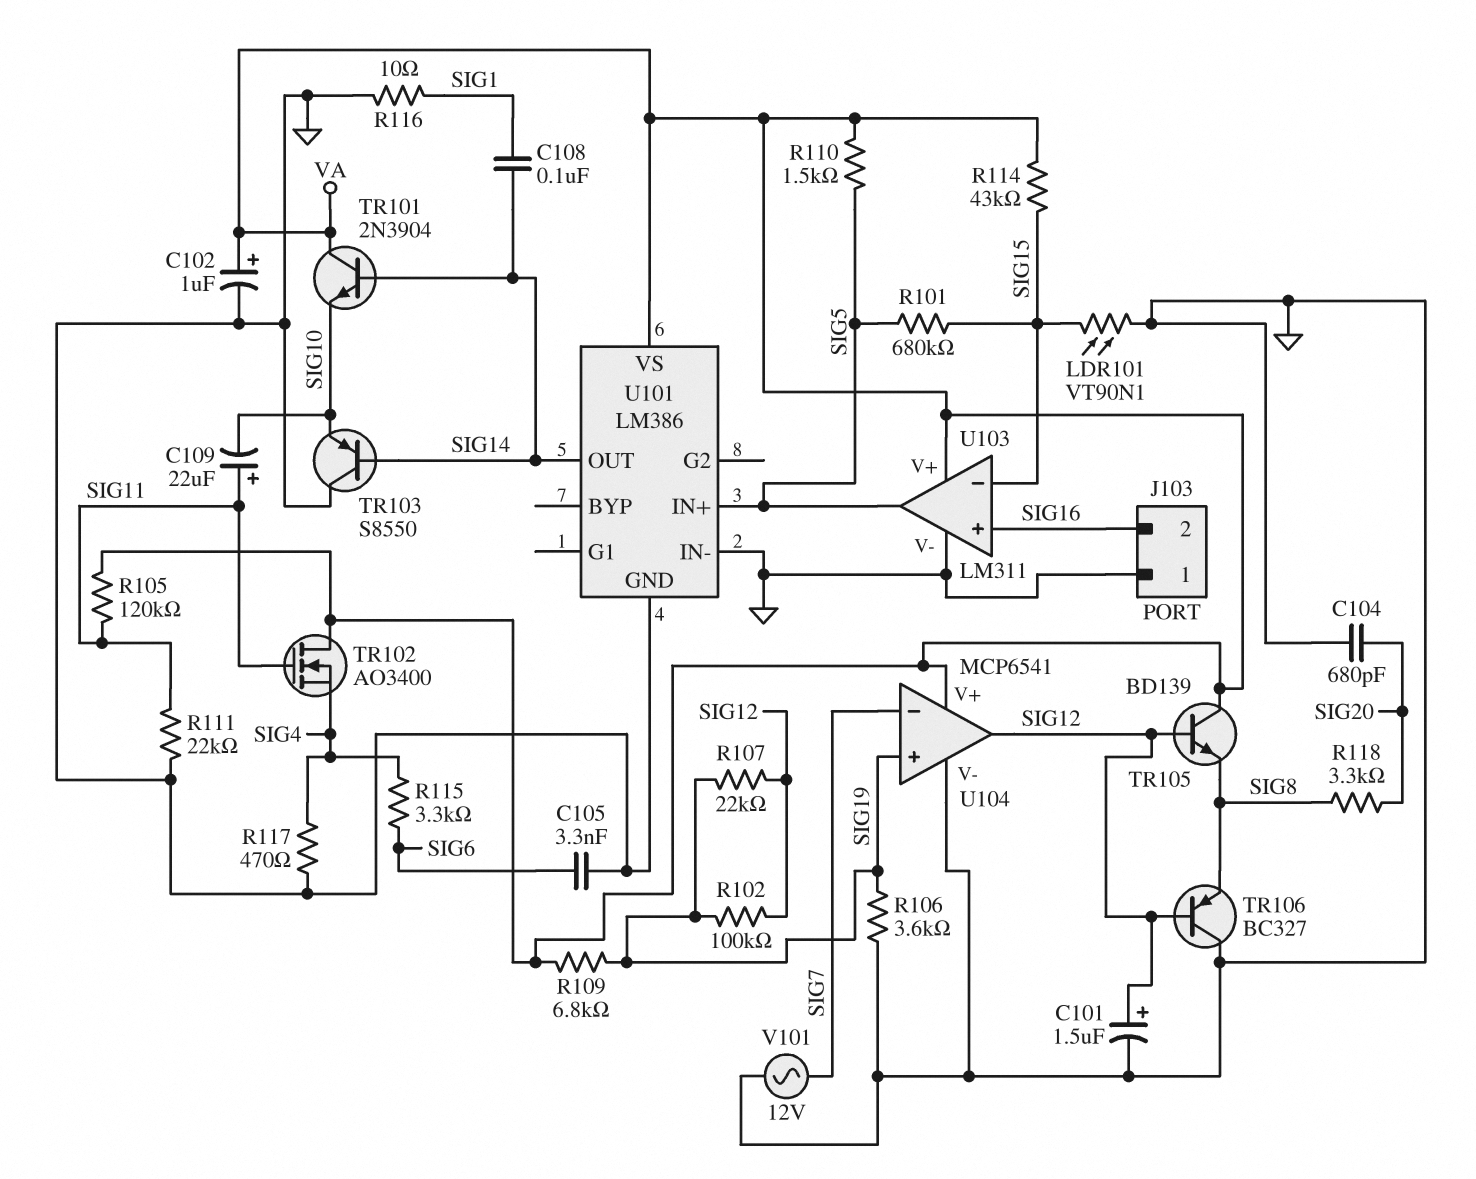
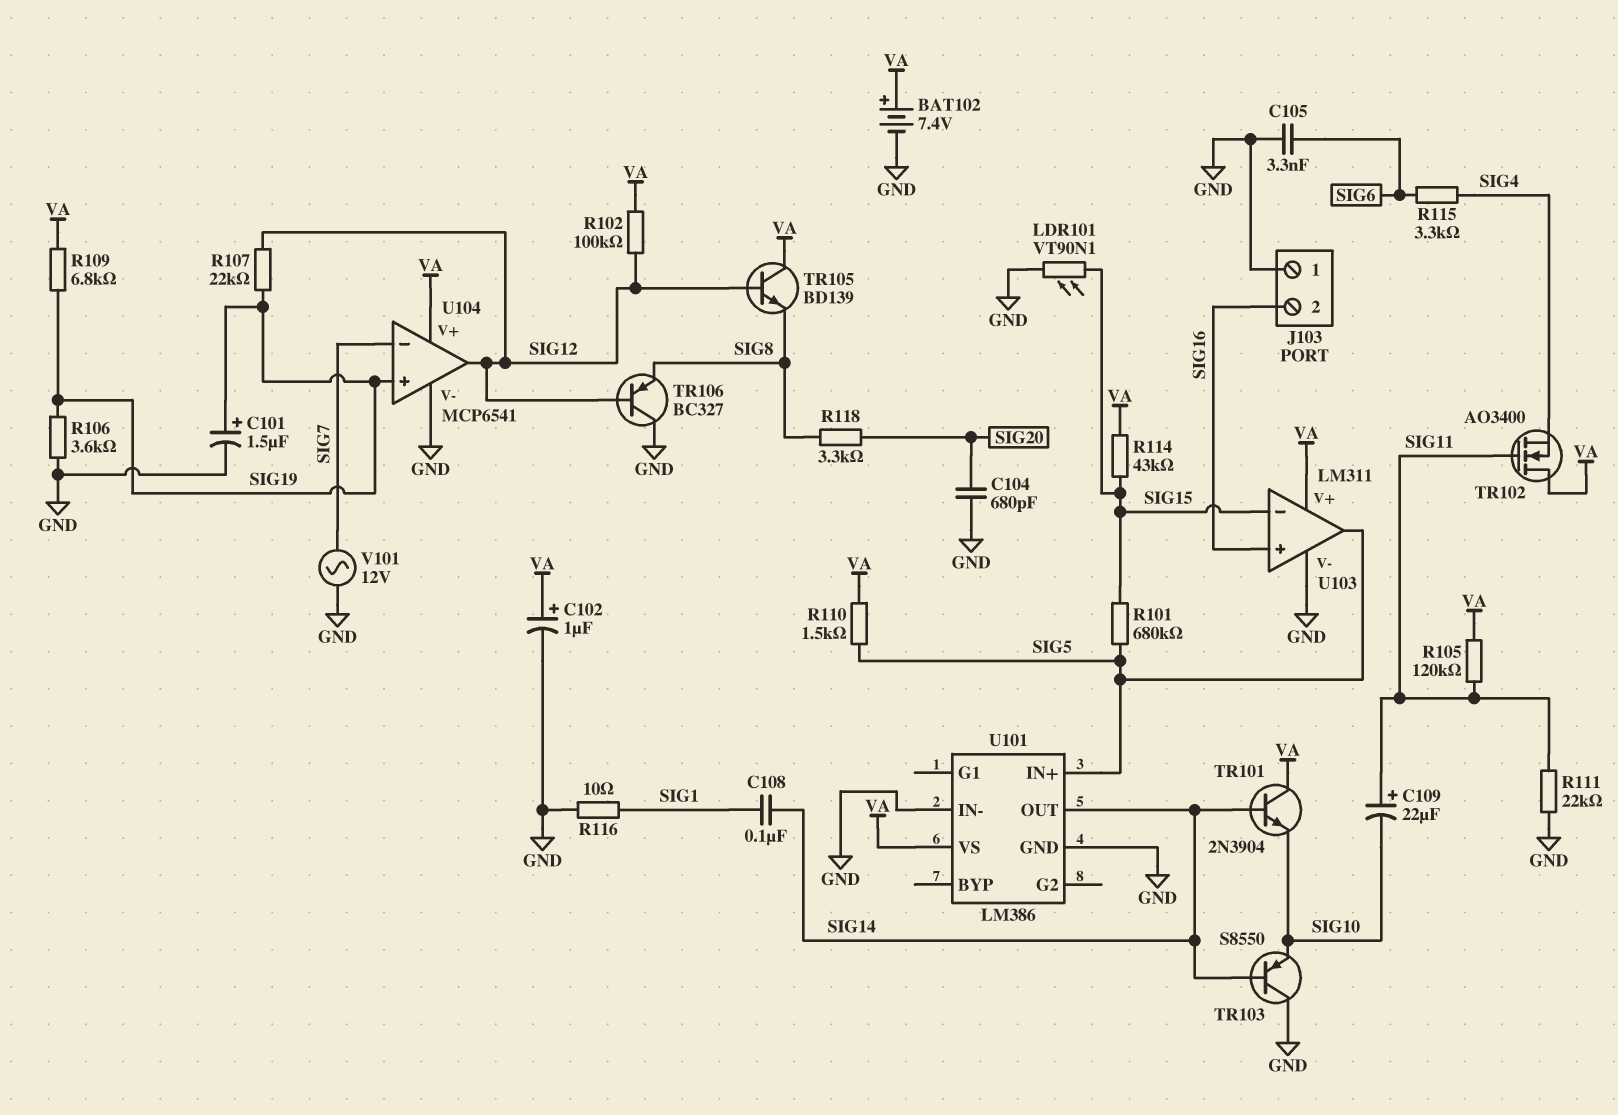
BAT102: none -> 7.4V (plus VA, minus GND)
C101: 1.5uF (plus SIG12, minus GND) -> 1.5uF (plus SIG19, minus GND)
R102: 100k (SIG12, SIG19) -> 100k (SIG12, VA)
R117: 470 (GND, SIG4) -> none

